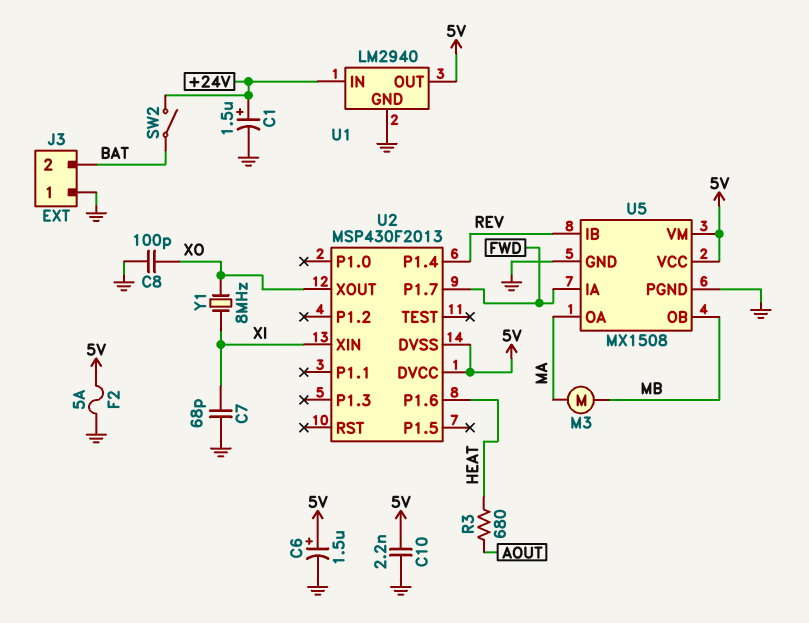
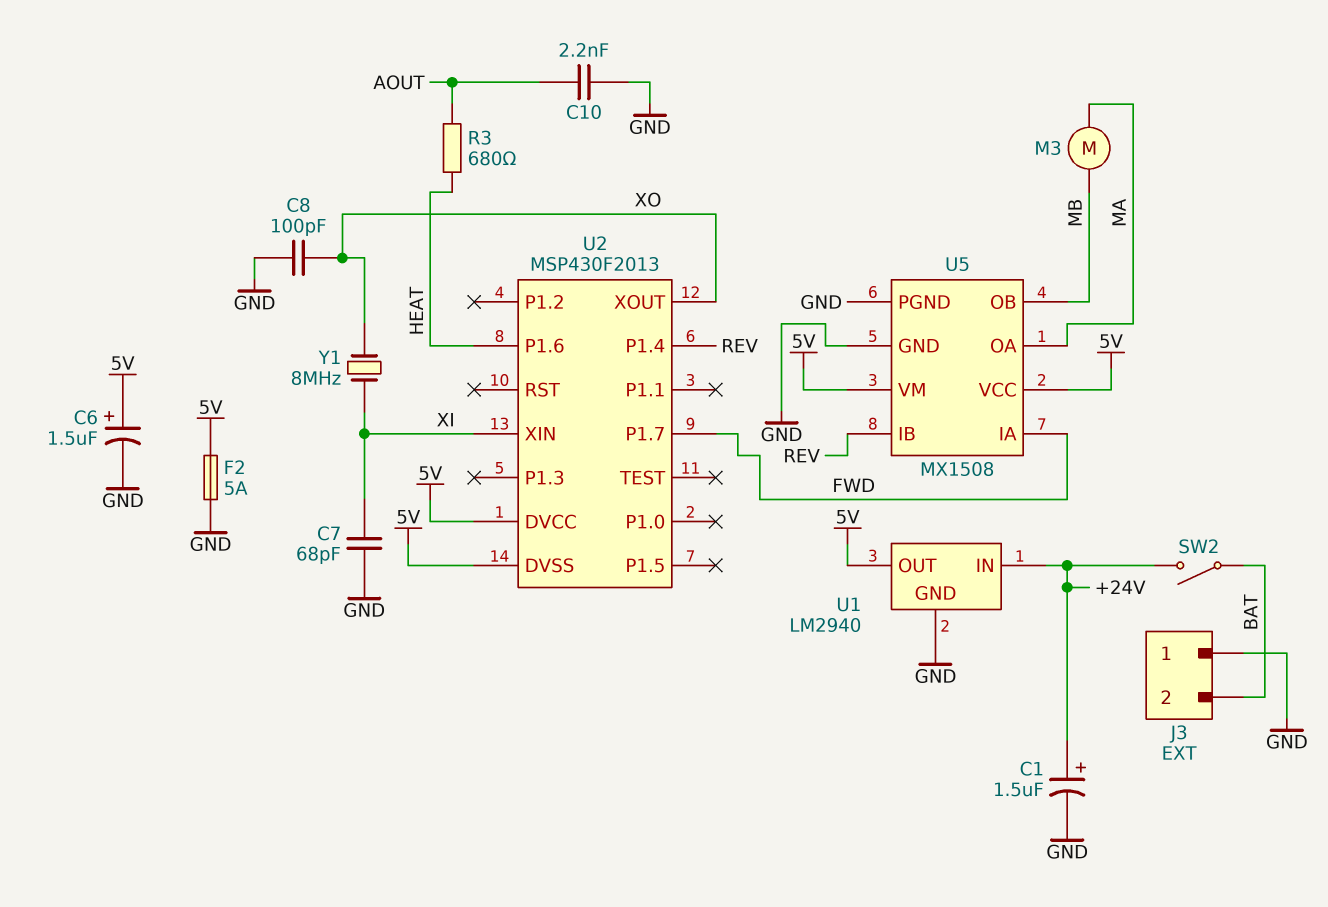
C10: 2.2nF (5V, GND) -> 2.2nF (AOUT, GND)

